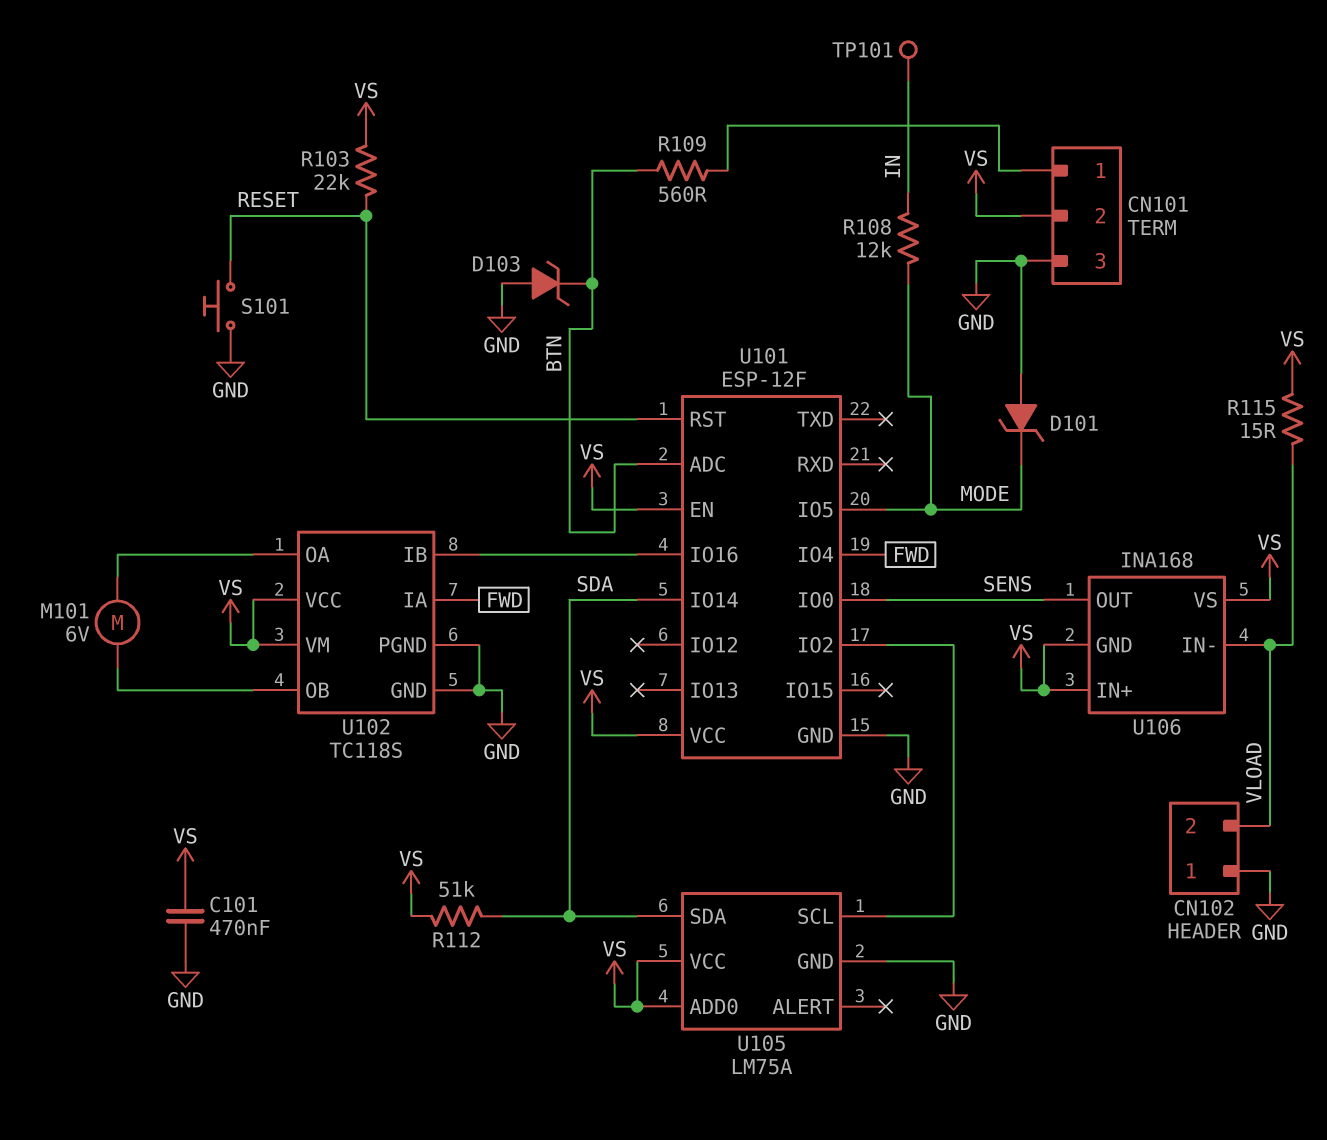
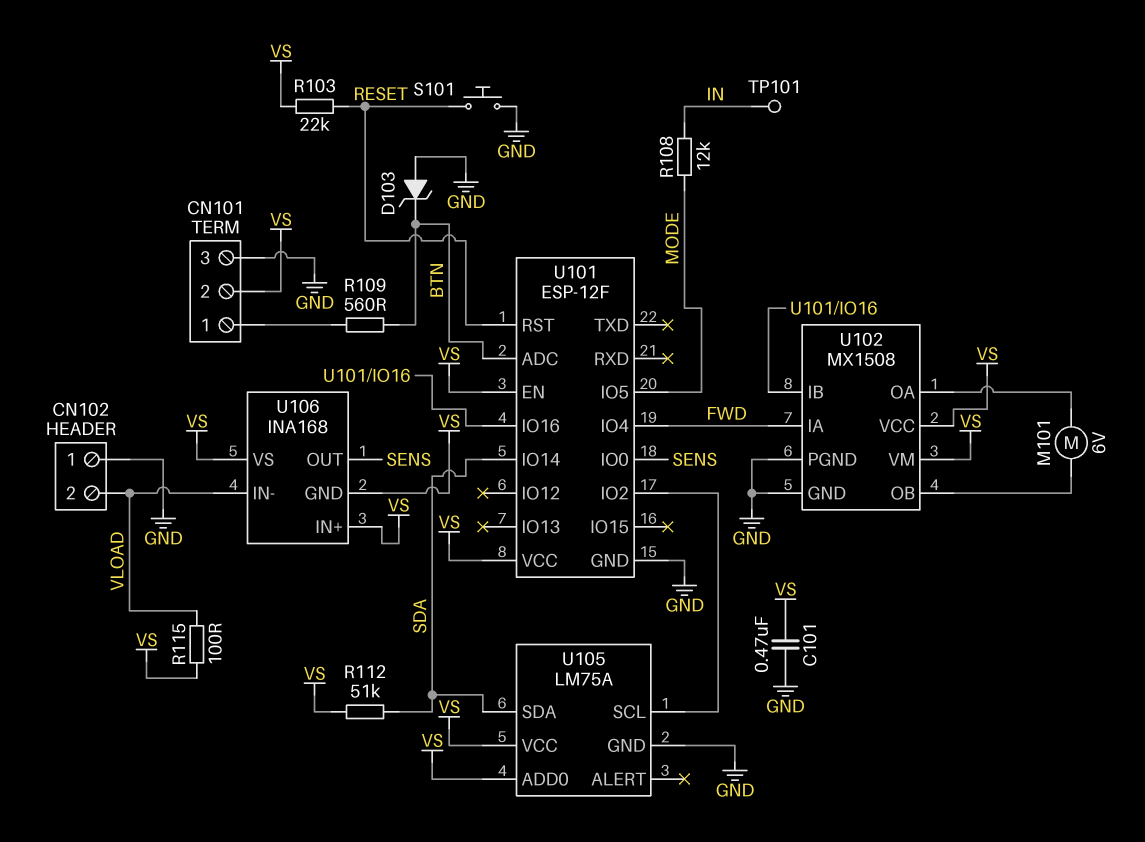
D101: zener (A GND, K MODE) -> none
R115: 15 (VLOAD, VS) -> 100 (VLOAD, VS)
U102: TC118S -> MX1508

